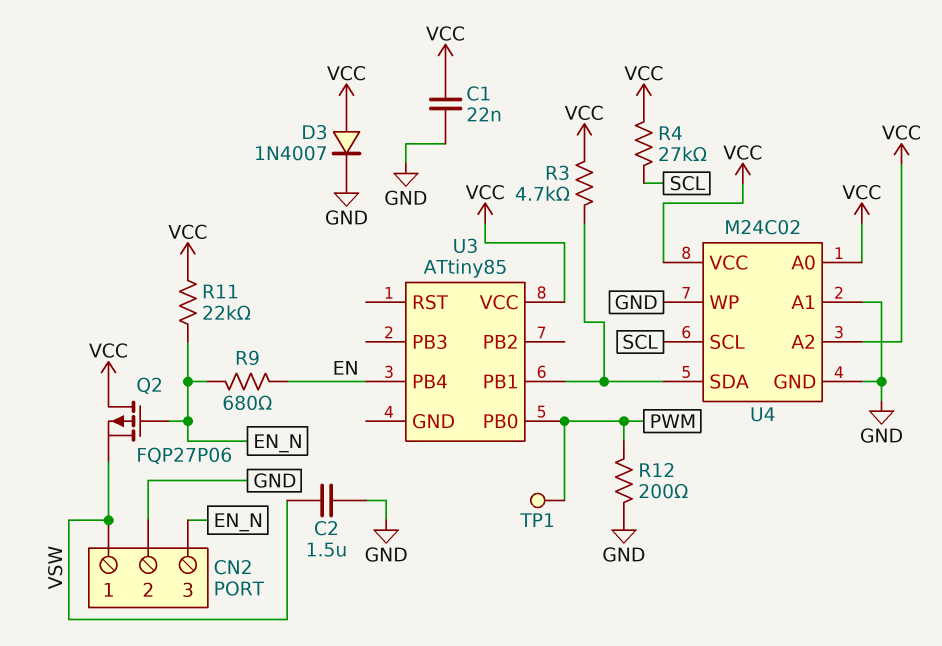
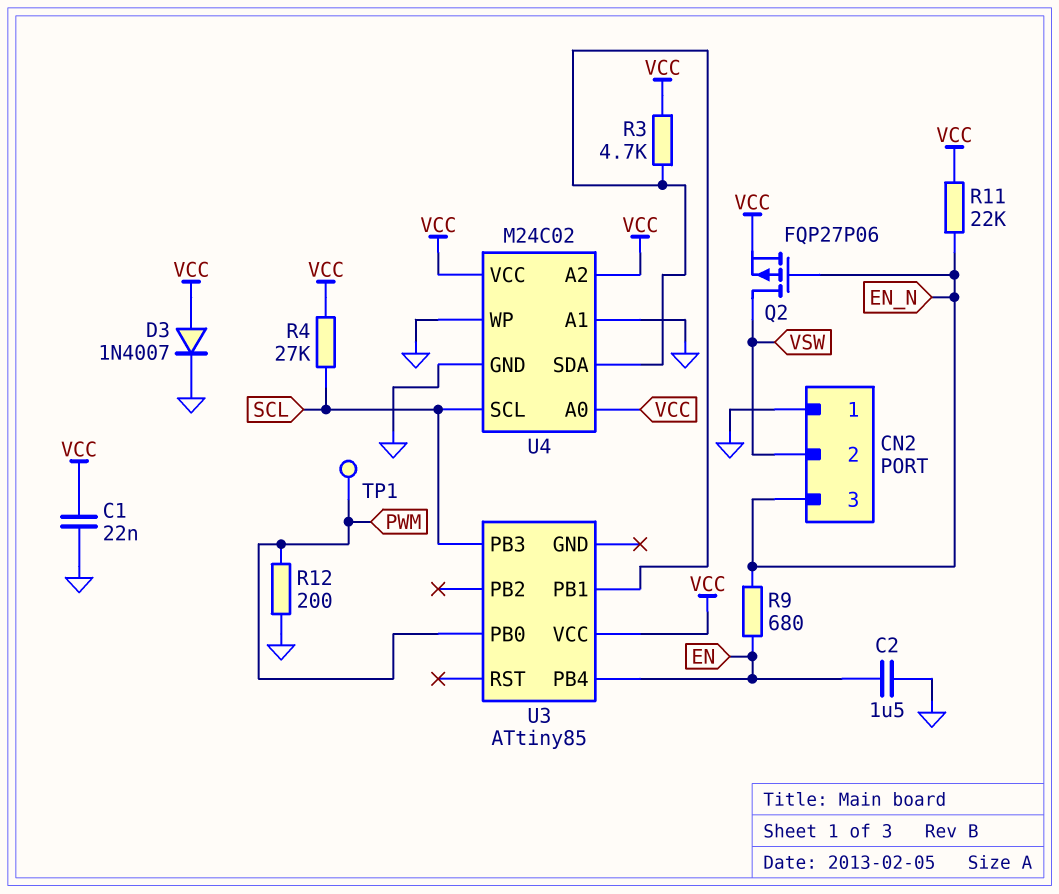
C2: 1.5uF (GND, VSW) -> 1.5uF (EN, GND)
CN2 pin 1: VSW -> GND
CN2 pin 2: GND -> VSW
Q2: PMOS FQP27P06 (G EN_N, D VCC, S VSW) -> PMOS FQP27P06 (G EN_N, D VSW, S VCC)
U3 pin PB3: none -> SCL

